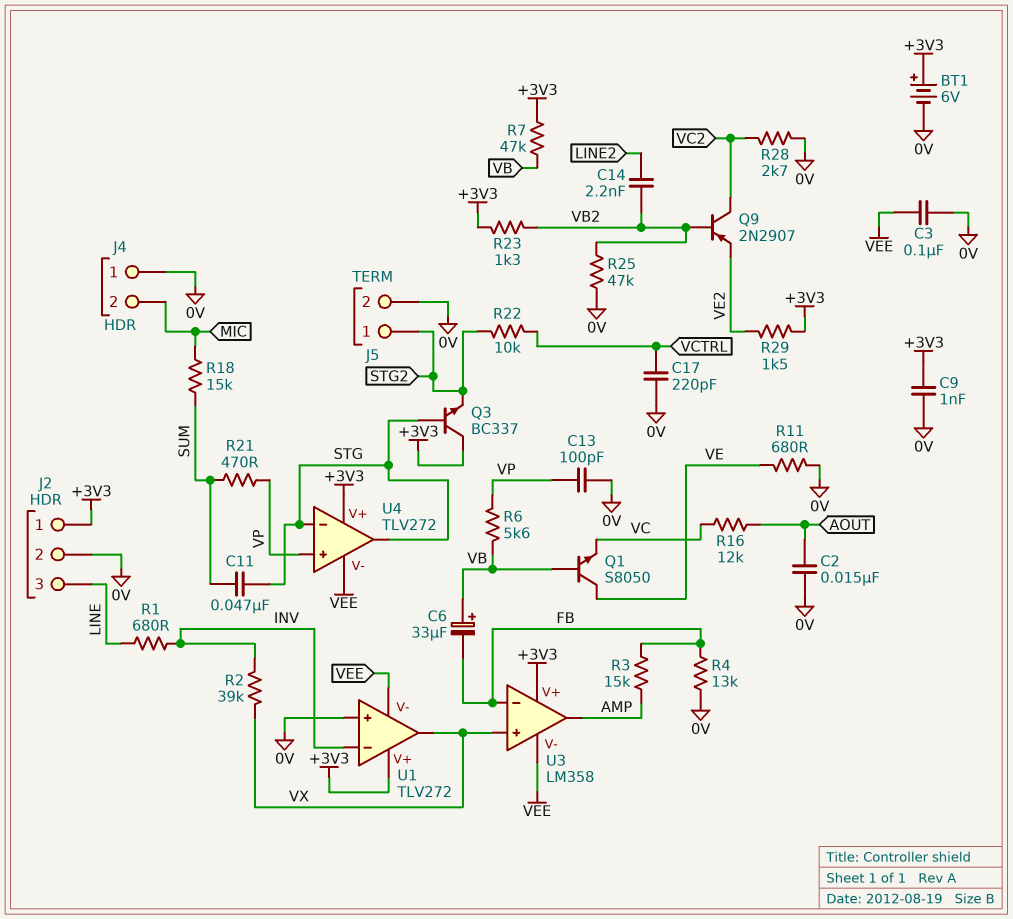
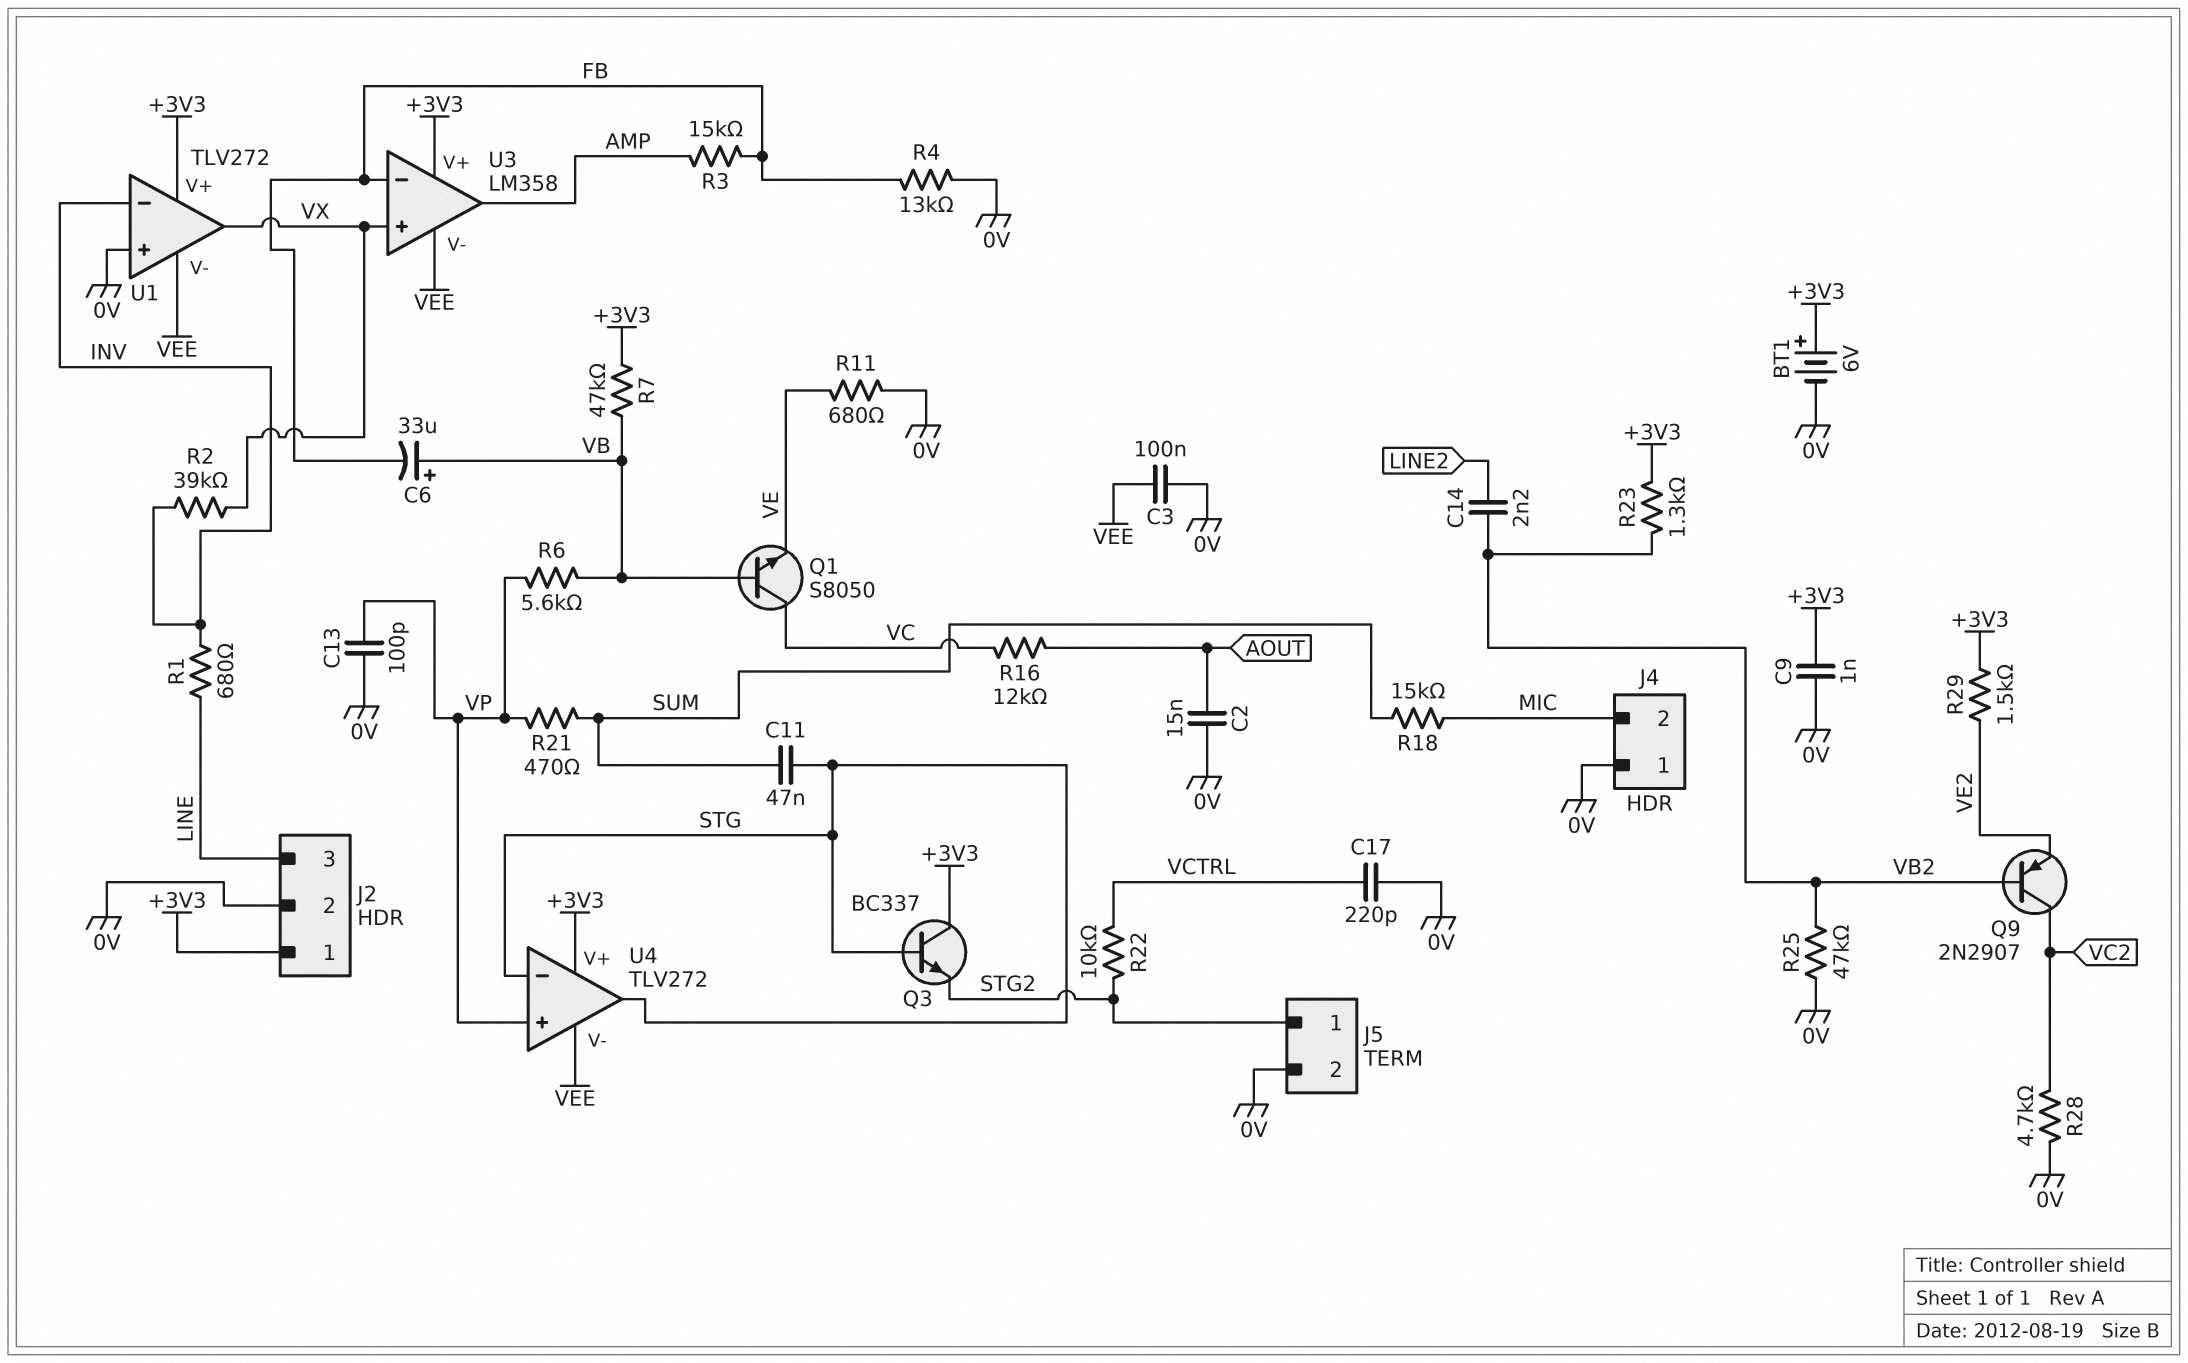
Q1: NPN S8050 (B VB, C VE, E VC) -> NPN S8050 (B VB, C VC, E VE)
R28: 2.7k (0V, VC2) -> 4.7k (0V, VC2)

